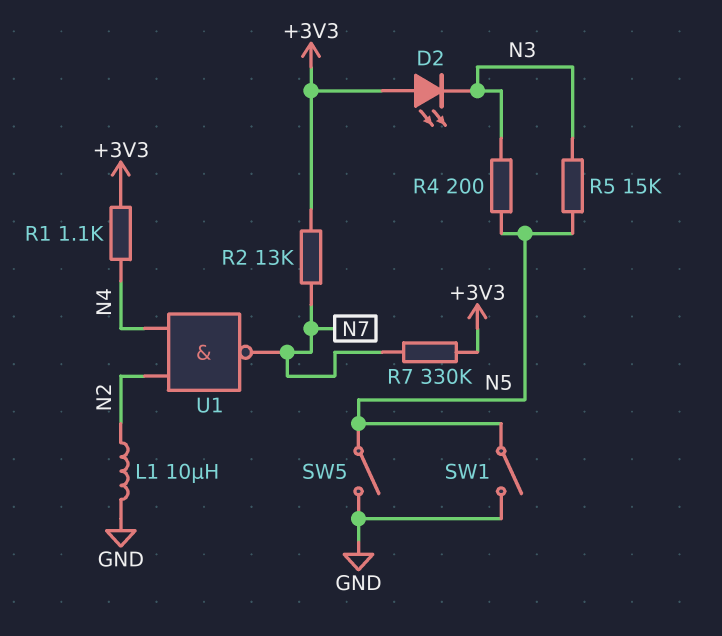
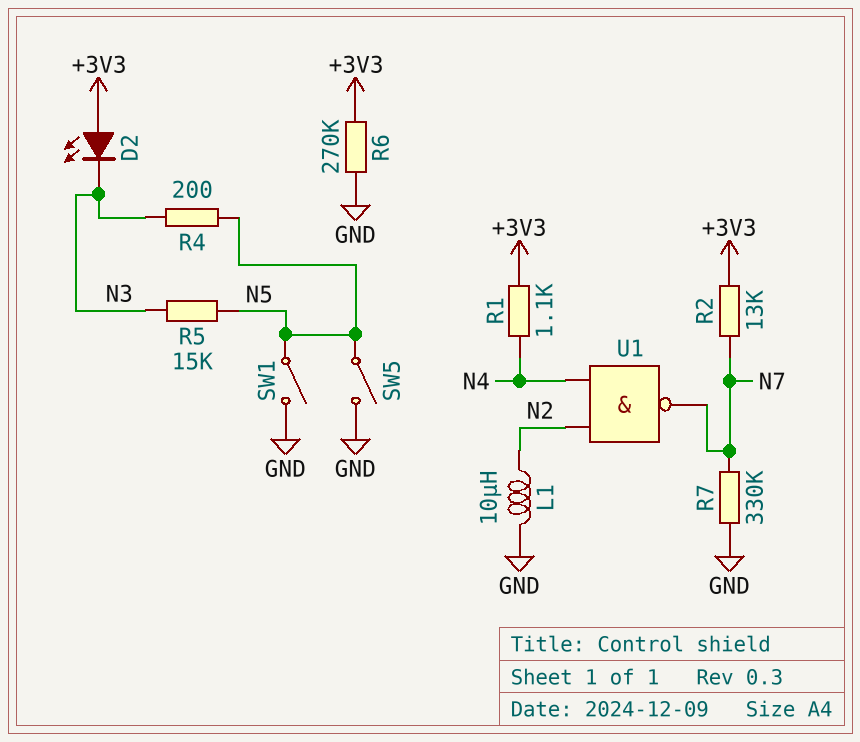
R6: none -> 270k (+3V3, GND)
R7: 330k (+3V3, N7) -> 330k (GND, N7)

